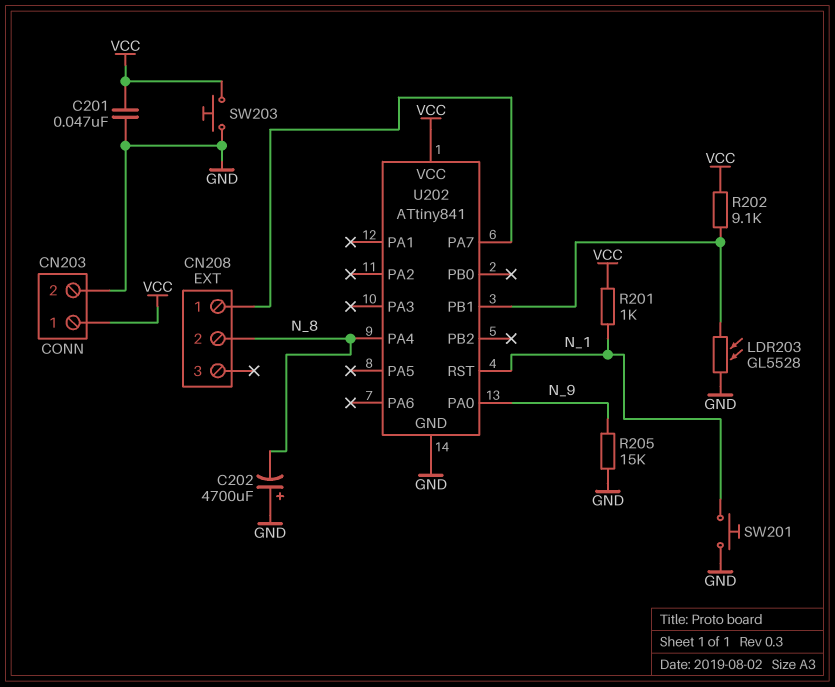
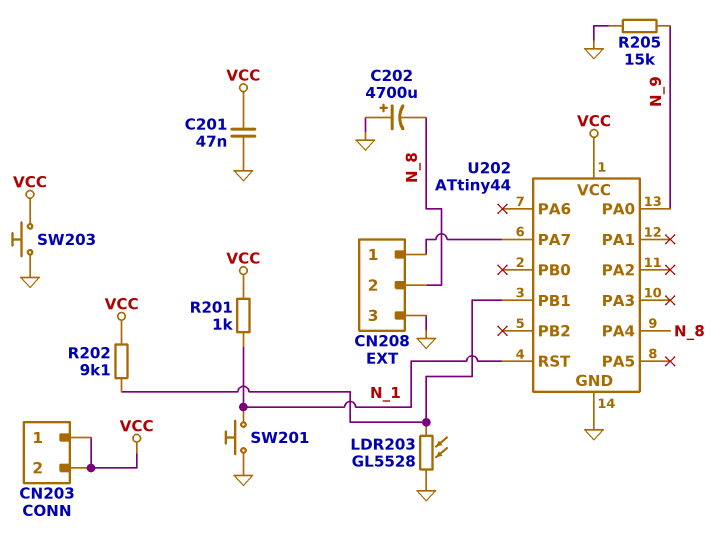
CN203 pin 2: GND -> VCC
CN208 pin 3: none -> GND
U202: ATtiny841 -> ATtiny44

